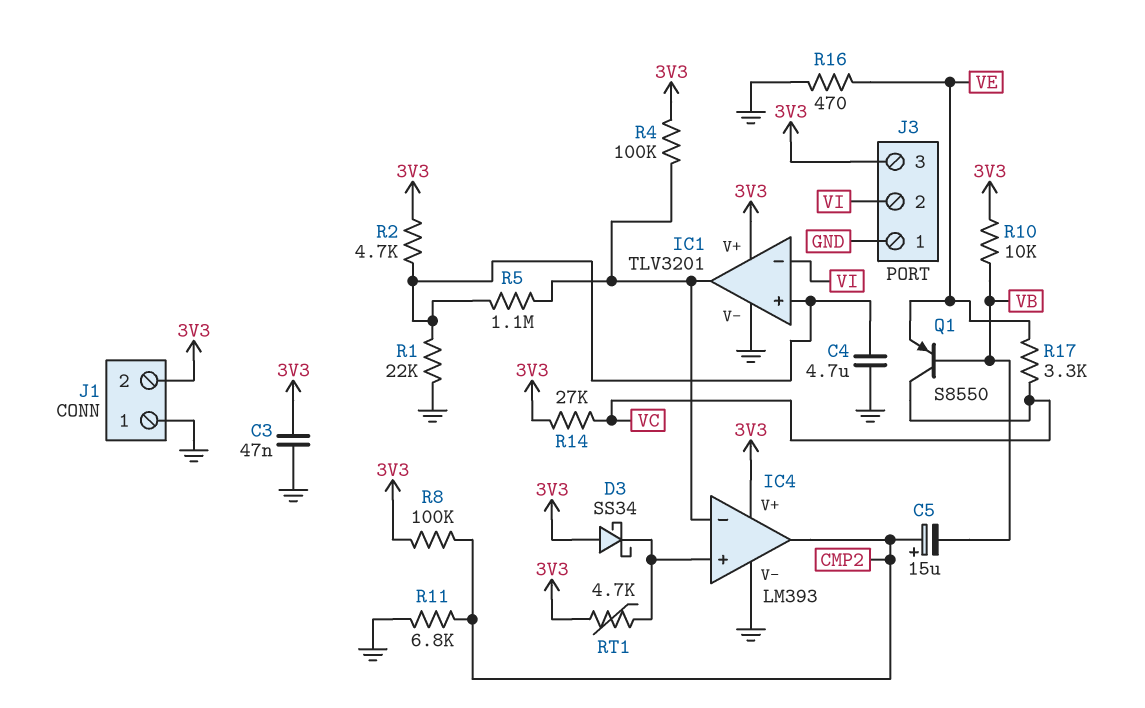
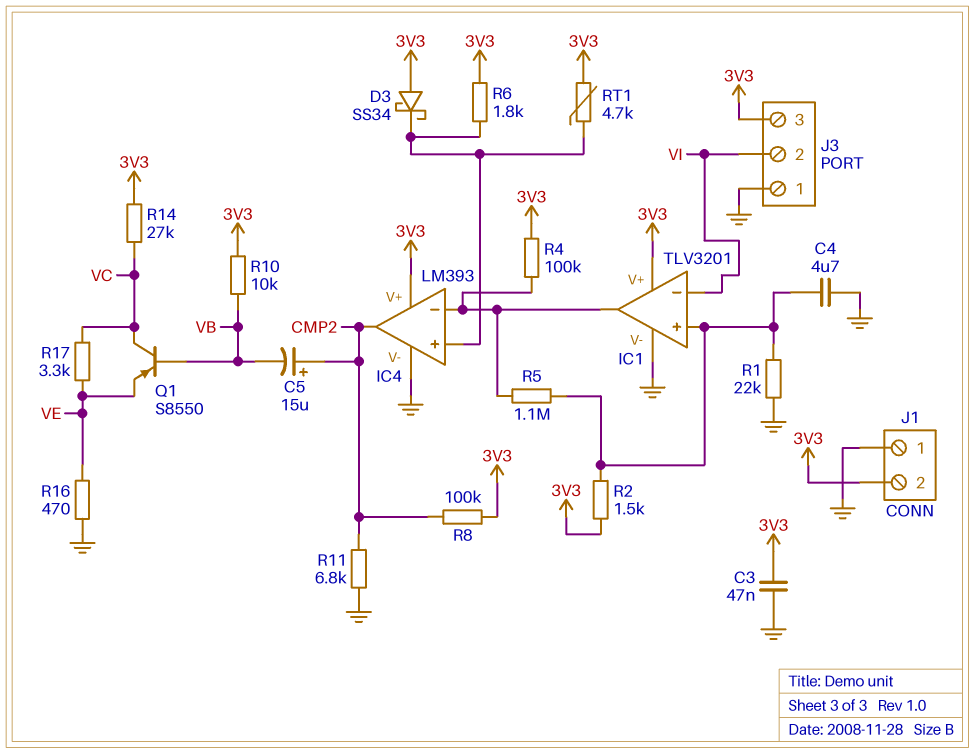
R2: 4.7k (3V3, IC1/in+) -> 1.5k (3V3, IC1/in+)
R6: none -> 1.8k (3V3, IC4/in+)

